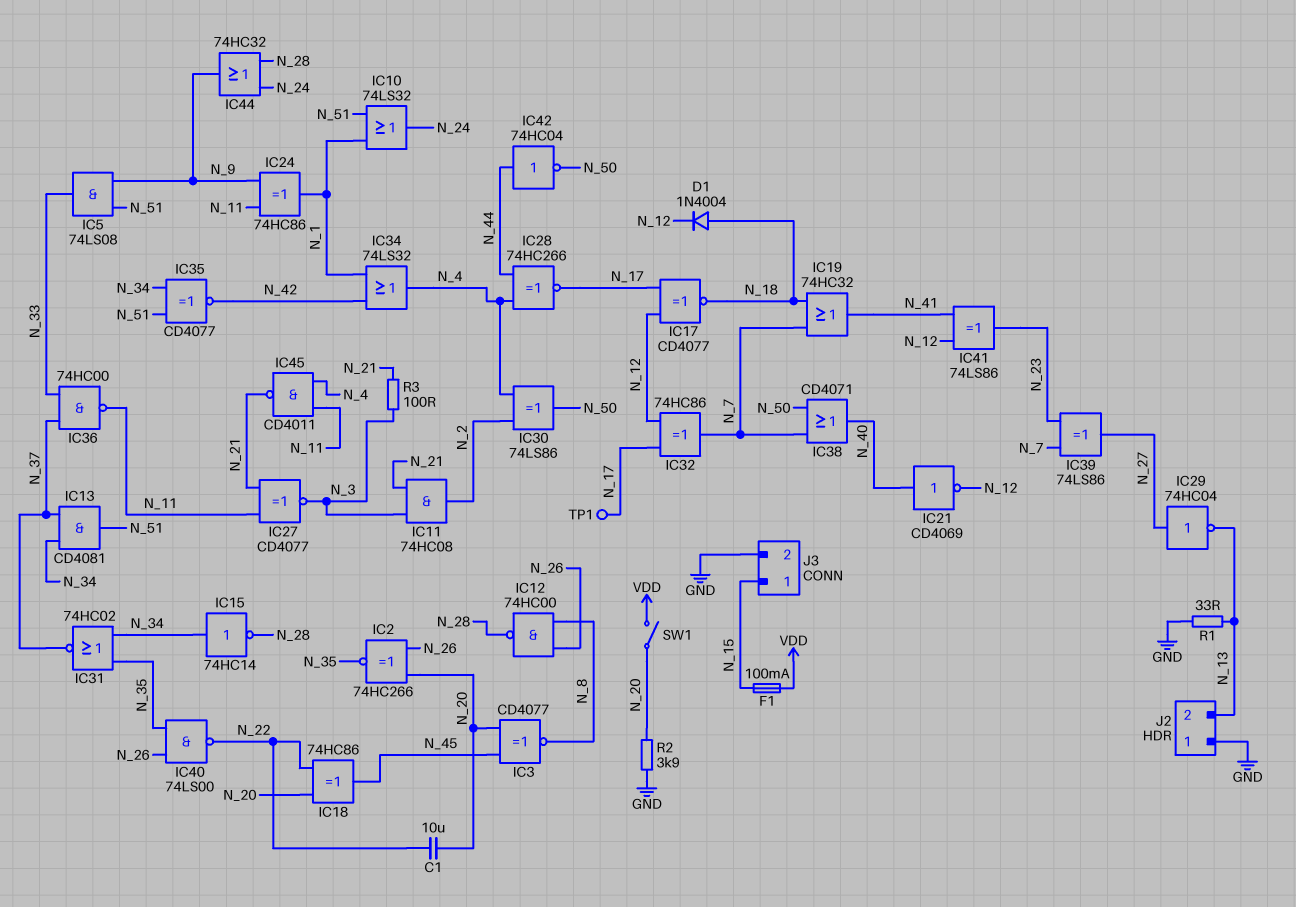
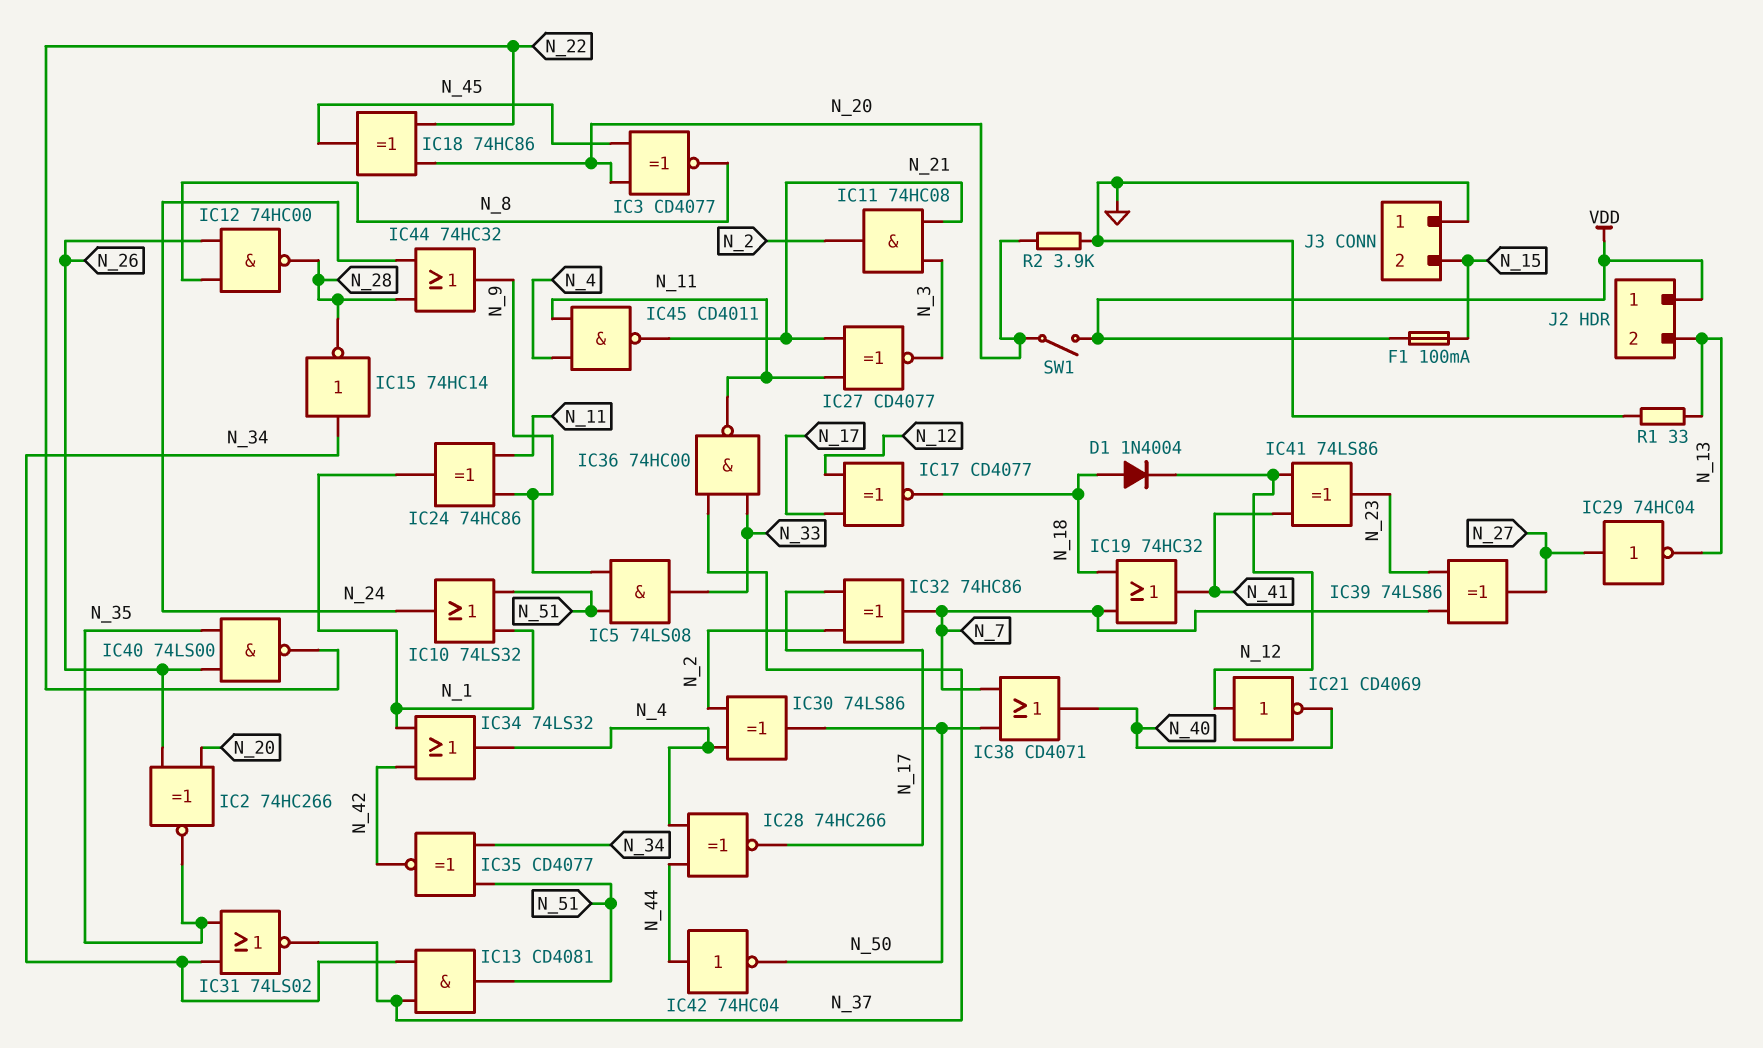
C1: 10uF (N_20, N_22) -> none
IC21: NOT CD4069 (in N_40, out N_12) -> NOT CD4069 (in N_12, out N_40)
IC31: NOR 74HC02 (in N_34, in N_35, out N_37) -> NOR 74LS02 (in N_34, in N_35, out N_37)
IC32: XOR 74HC86 (in N_12, in N_17, out N_7) -> XOR 74HC86 (in N_2, in N_17, out N_7)
J2 pin 1: GND -> VDD
J3 pin 1: N_15 -> GND
J3 pin 2: GND -> N_15
R3: 100 (N_3, N_21) -> none
TP1: test point (N_17) -> none

